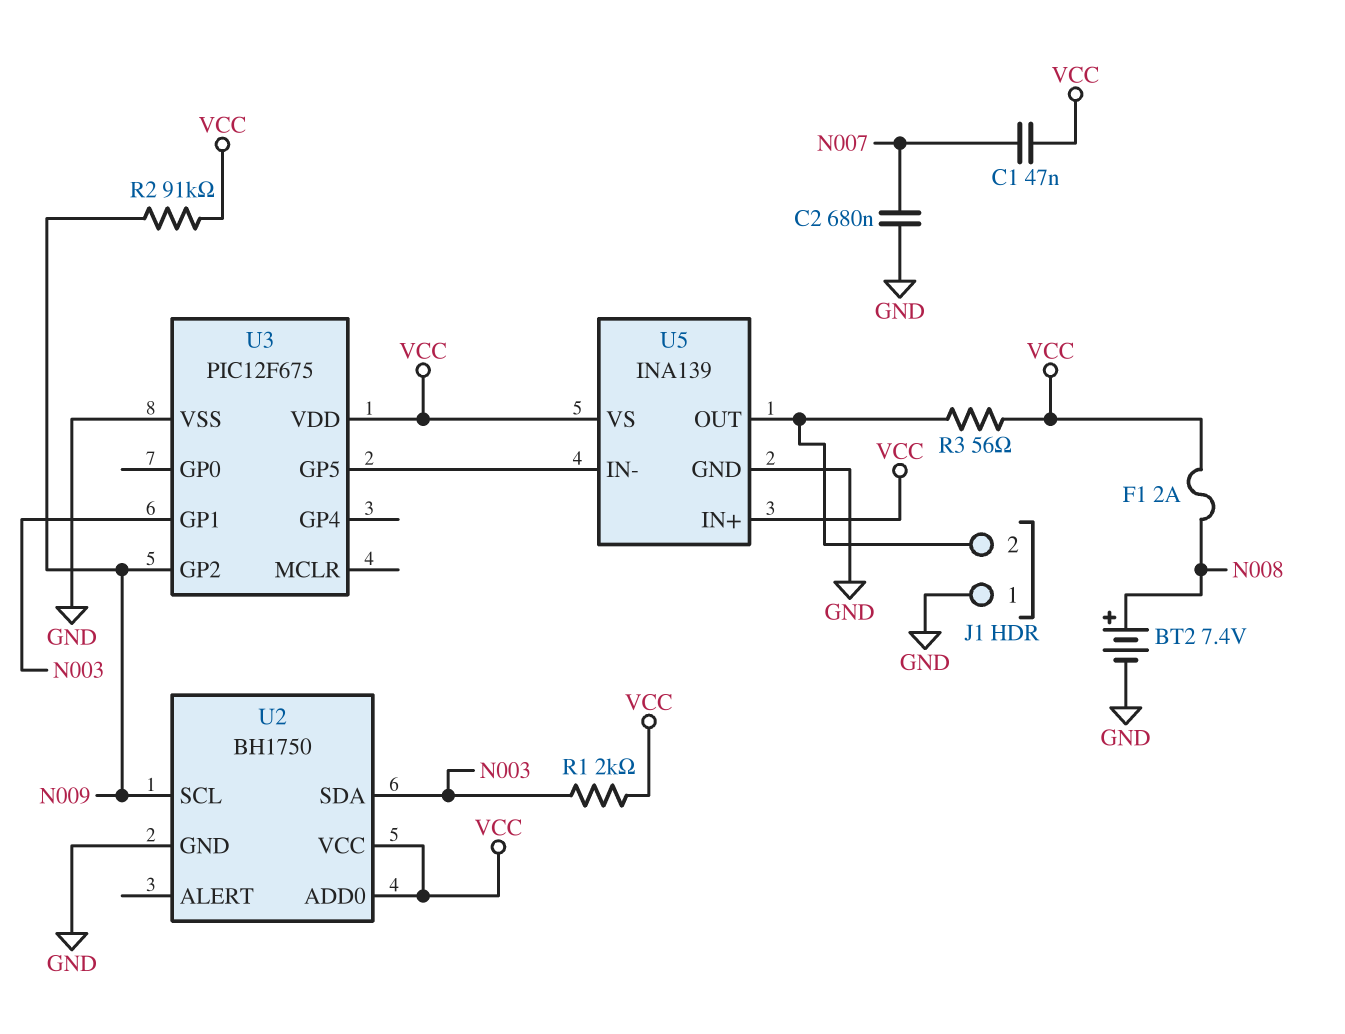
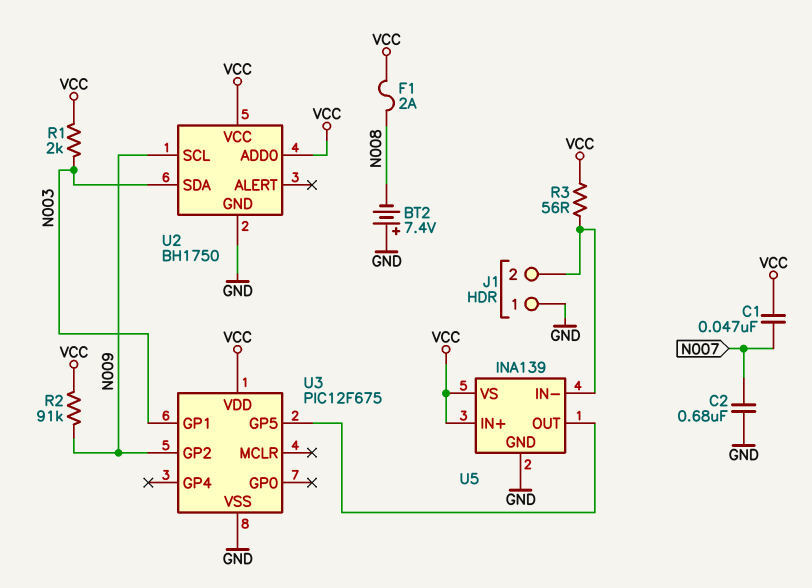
BT2: 7.4V (plus N008, minus GND) -> 7.4V (plus GND, minus N008)
U5 pin IN-: U3/GP5 -> J1/2
U5 pin OUT: J1/2 -> U3/GP5

